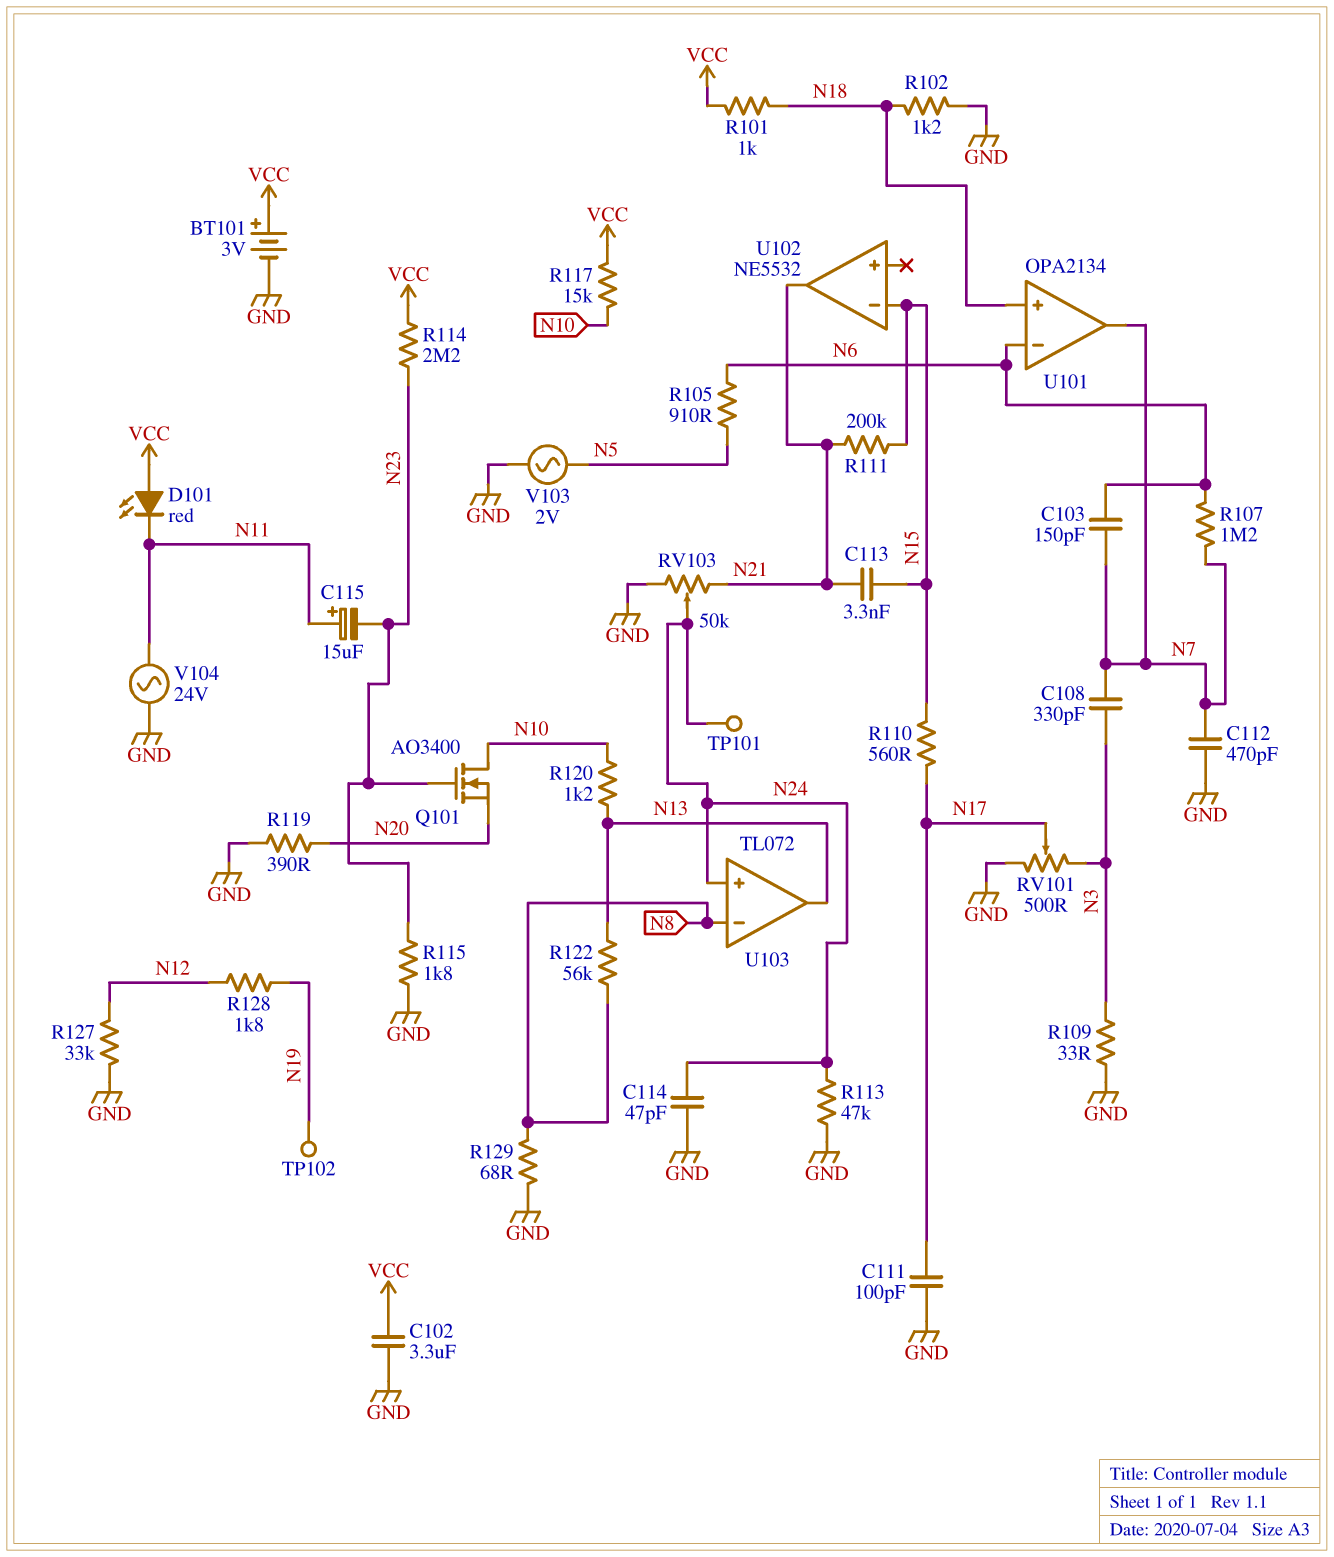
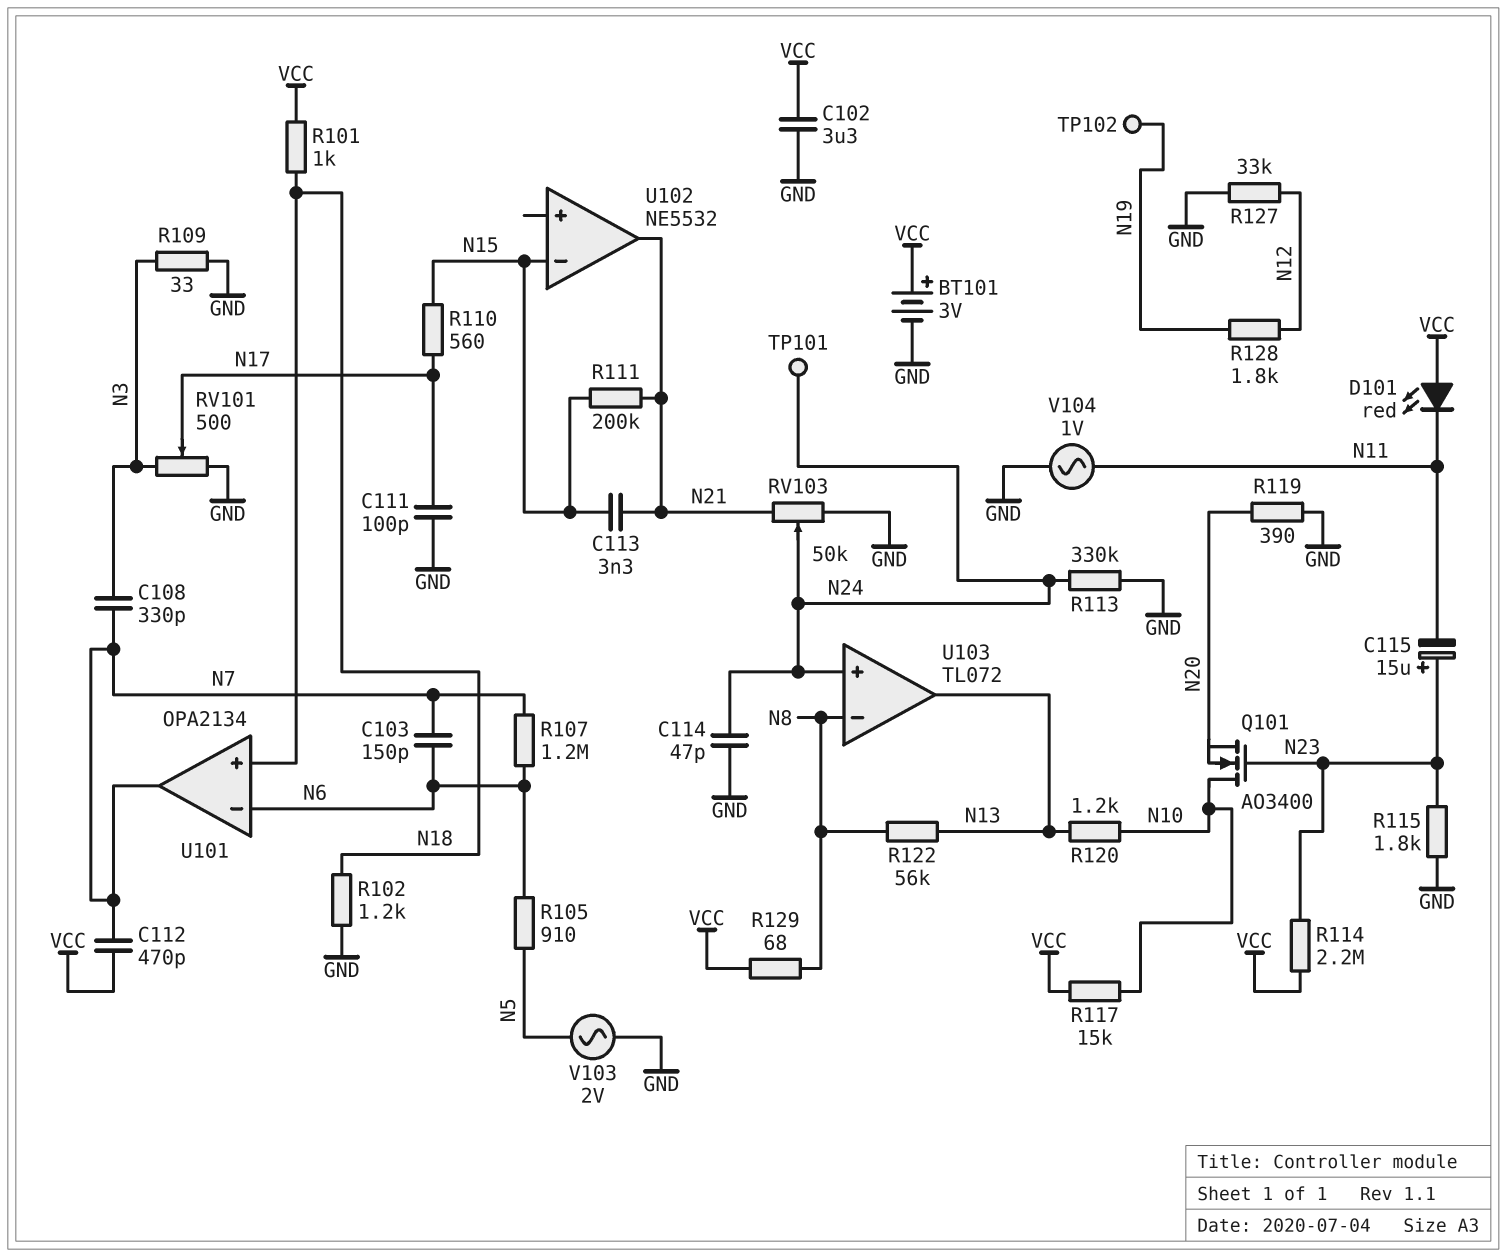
C112: 470pF (GND, N7) -> 470pF (N7, VCC)
C115: 15uF (plus N11, minus N23) -> 15uF (plus N23, minus N11)
R113: 47k (GND, N24) -> 330k (GND, N24)
R129: 68 (GND, N8) -> 68 (N8, VCC)
V104: AC 24V (GND, N11) -> AC 1V (GND, N11)

